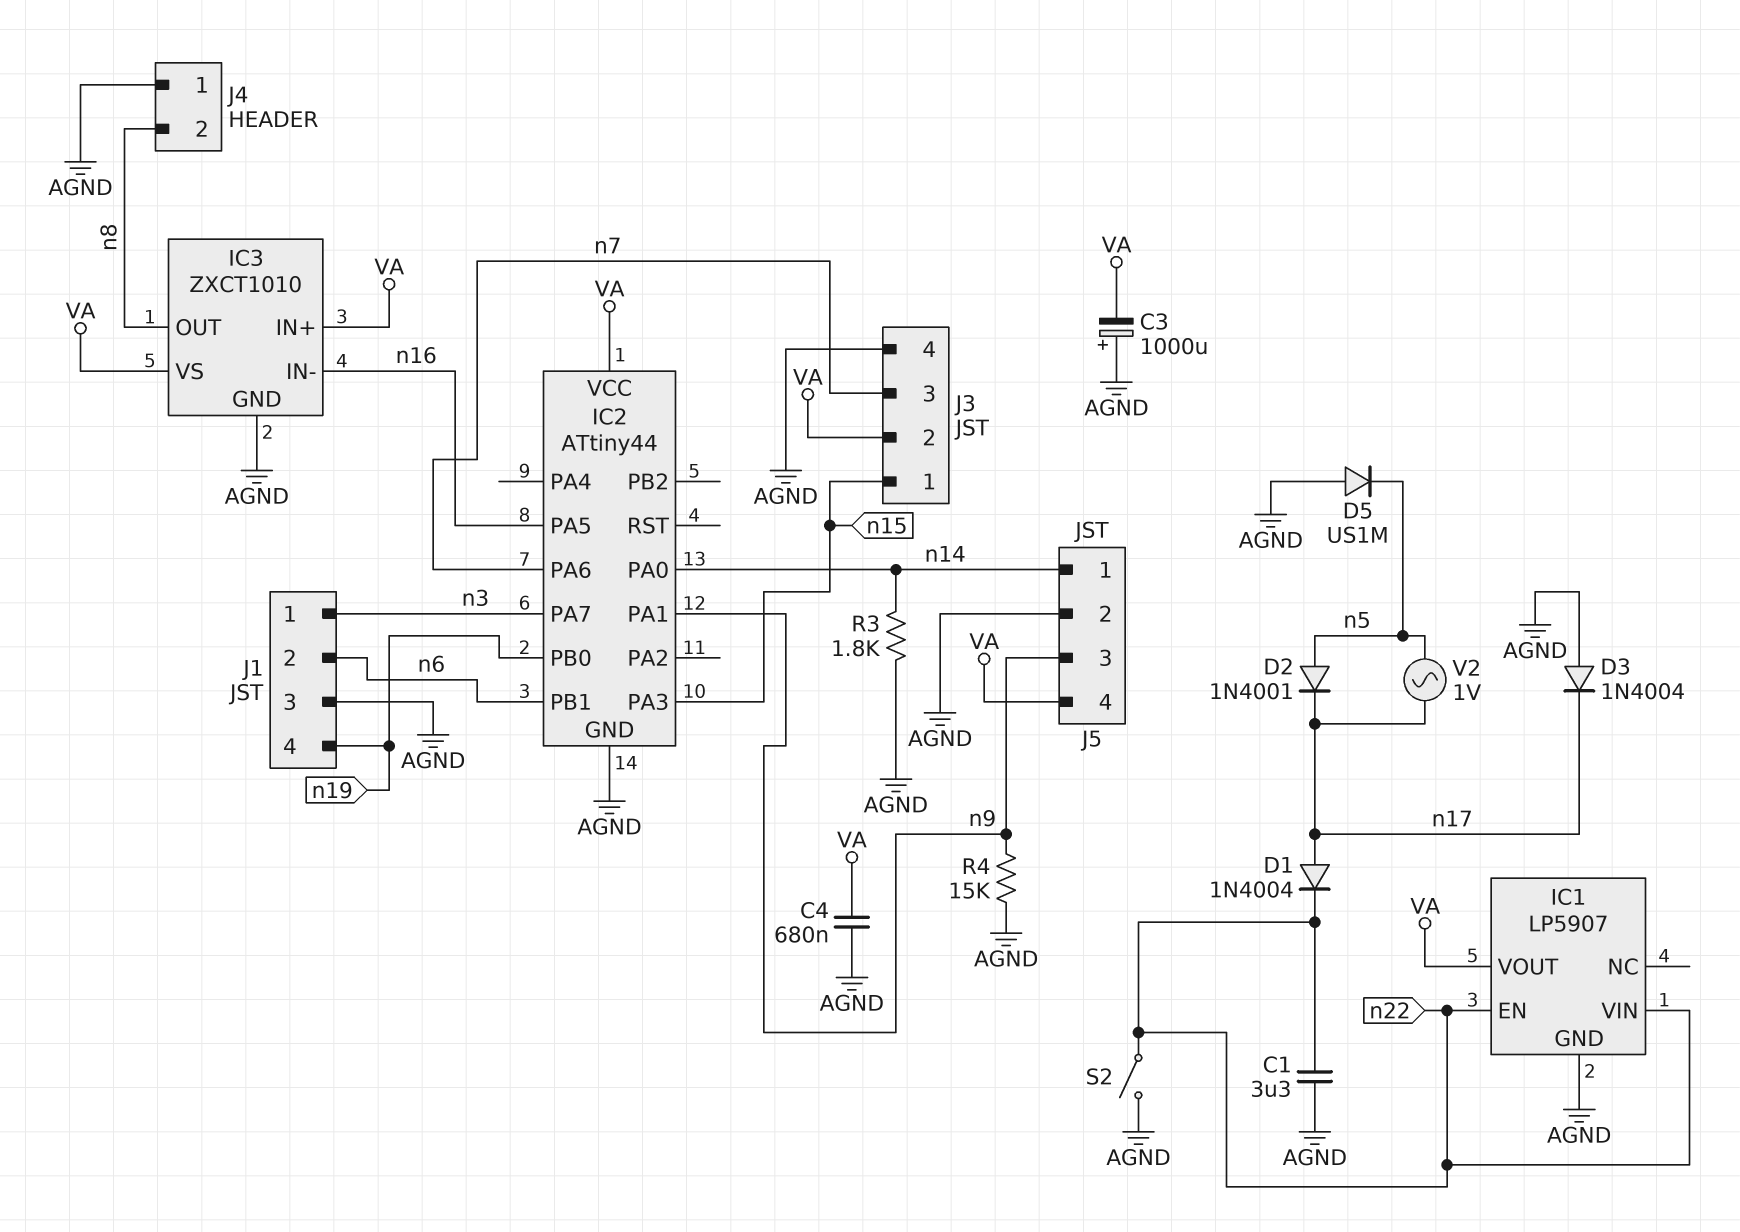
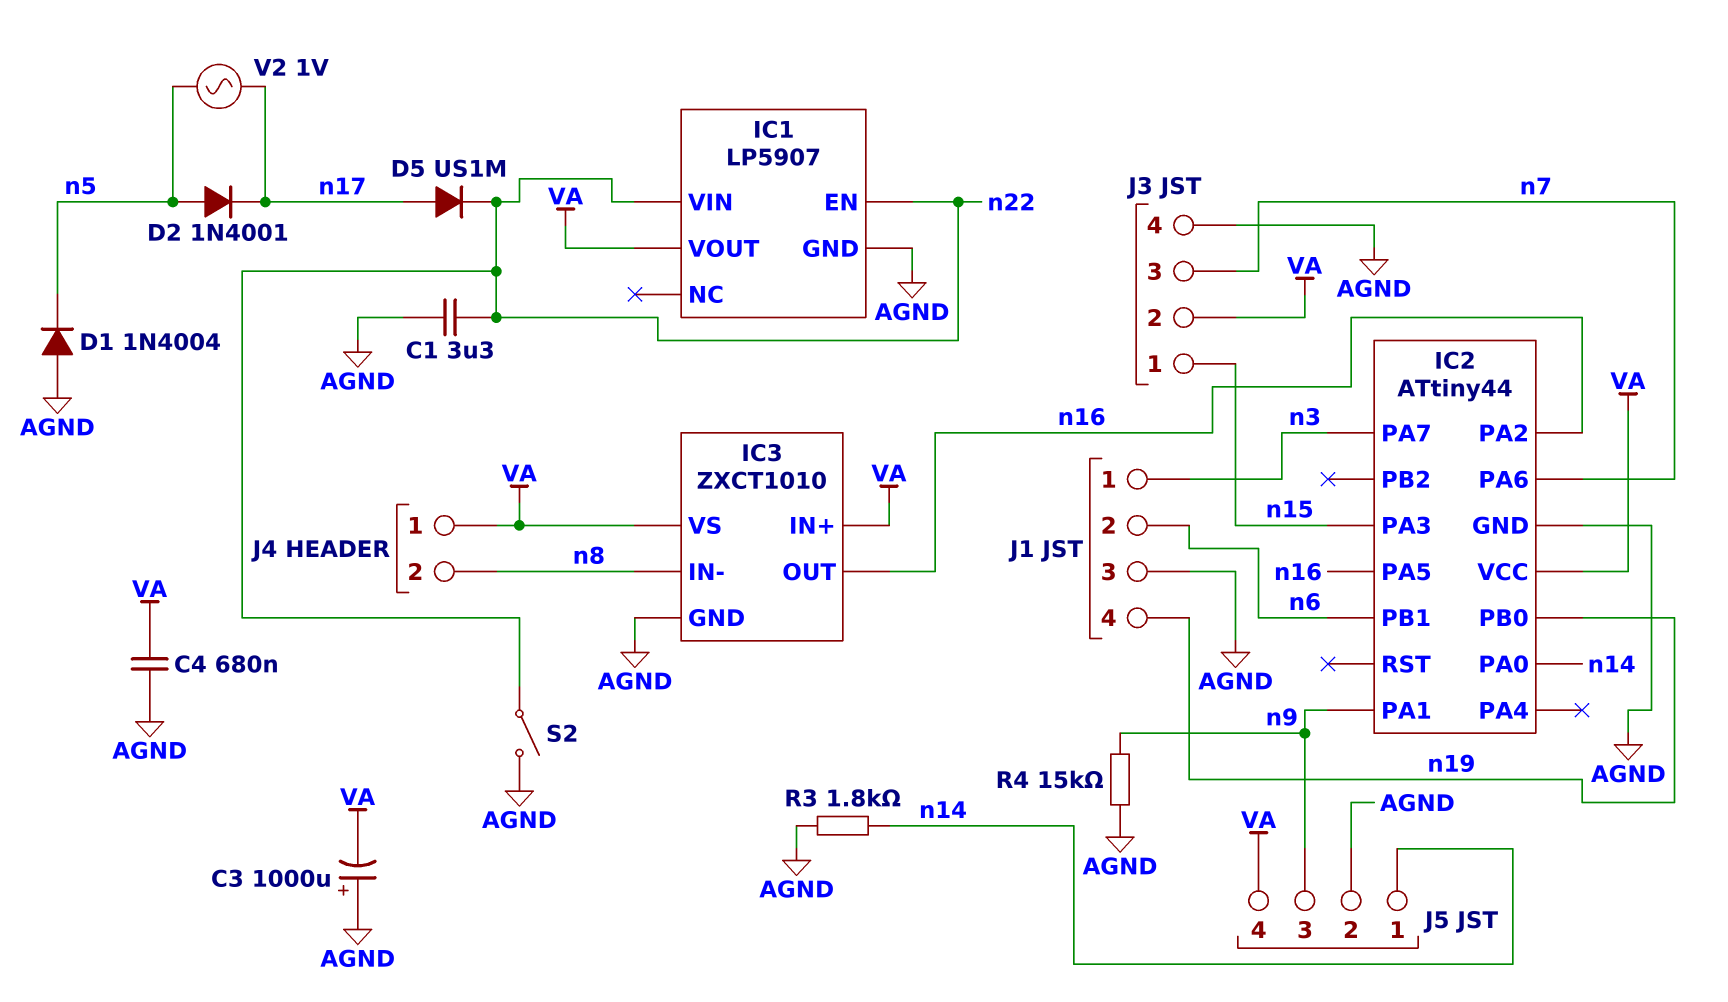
D1: diode 1N4004 (A n17, K n22) -> diode 1N4004 (A AGND, K n5)
D3: diode 1N4004 (A AGND, K n17) -> none
D5: diode US1M (A AGND, K n5) -> diode US1M (A n17, K n22)
IC2 pin PA2: none -> n16
IC3 pin IN-: n16 -> n8
IC3 pin OUT: n8 -> n16
J4 pin 1: AGND -> VA

